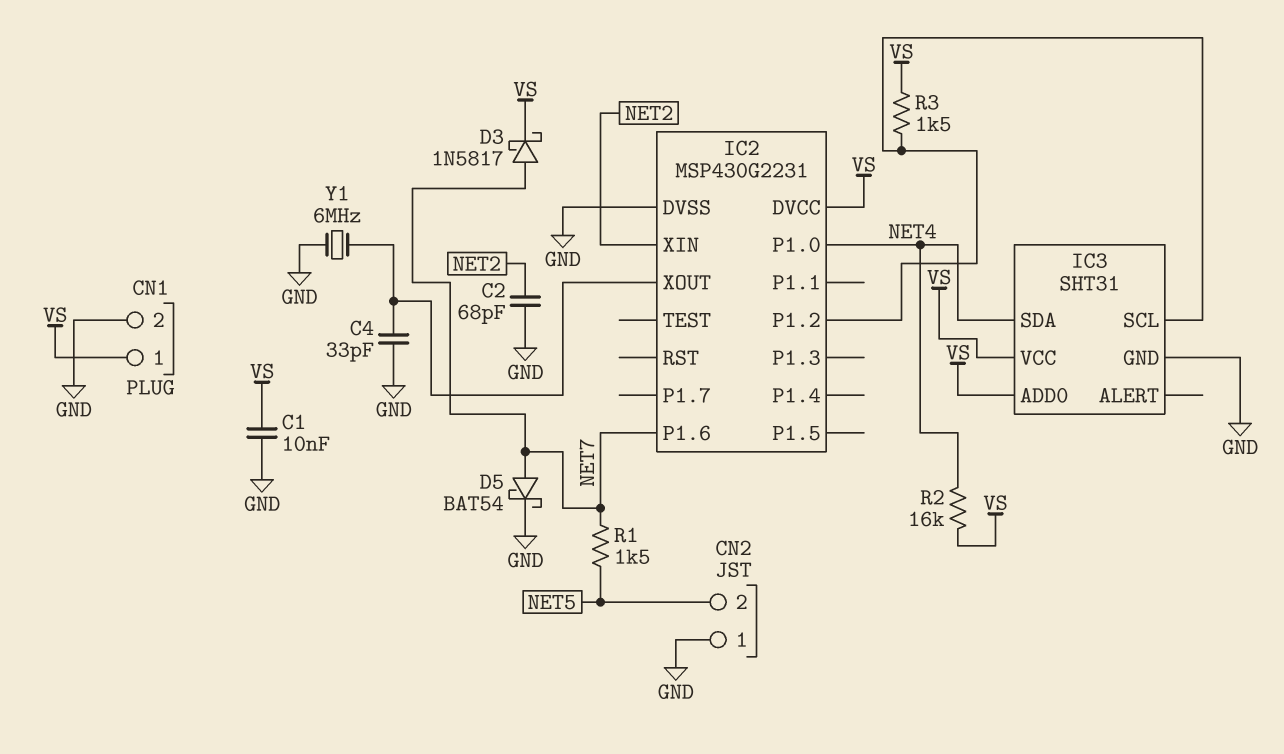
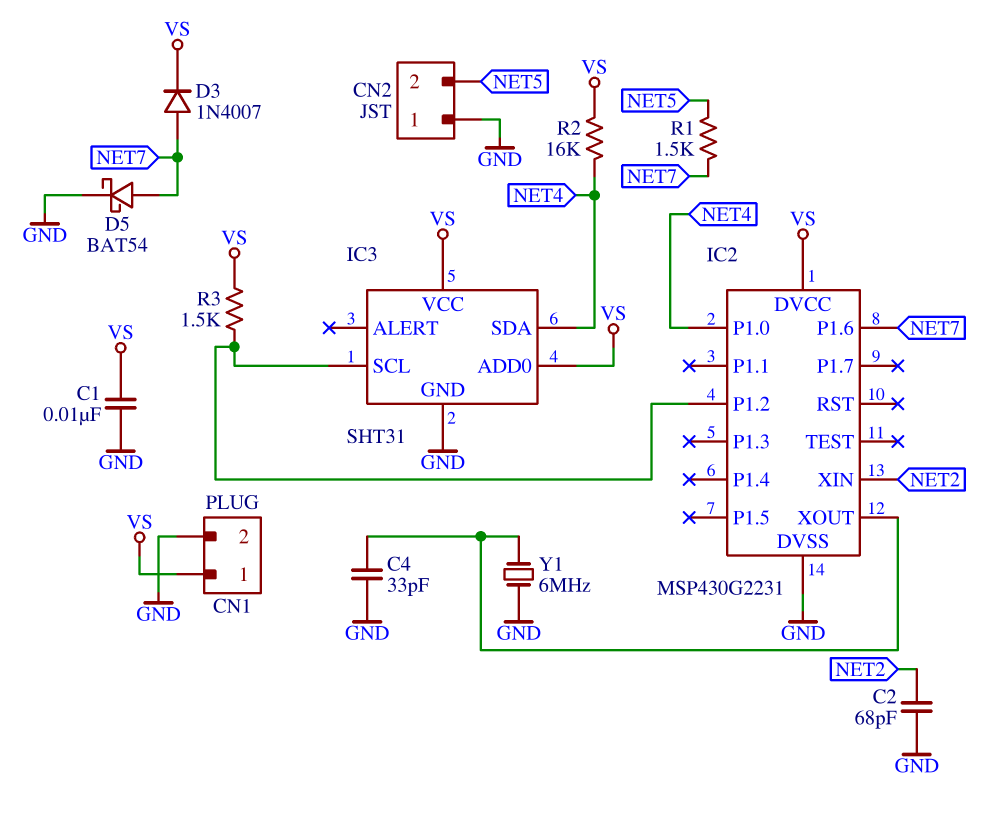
D3: schottky 1N5817 (A NET7, K VS) -> diode 1N4007 (A NET7, K VS)

